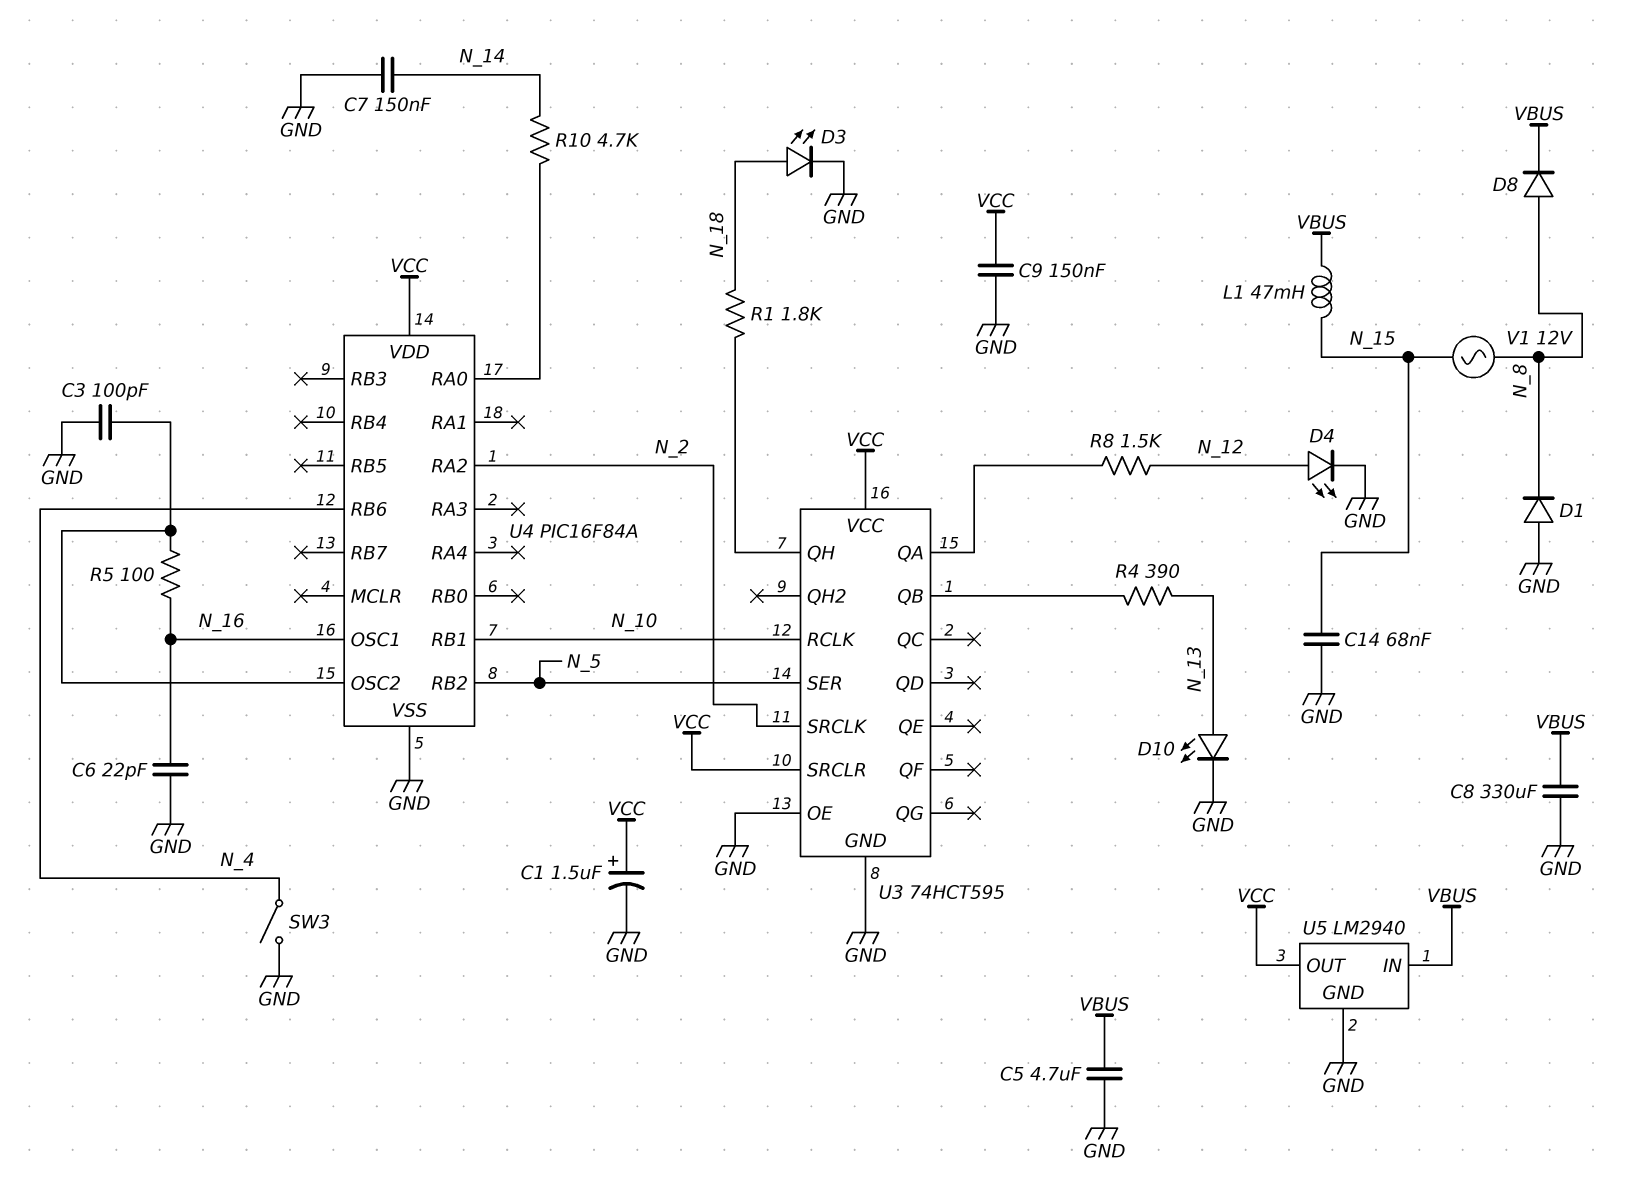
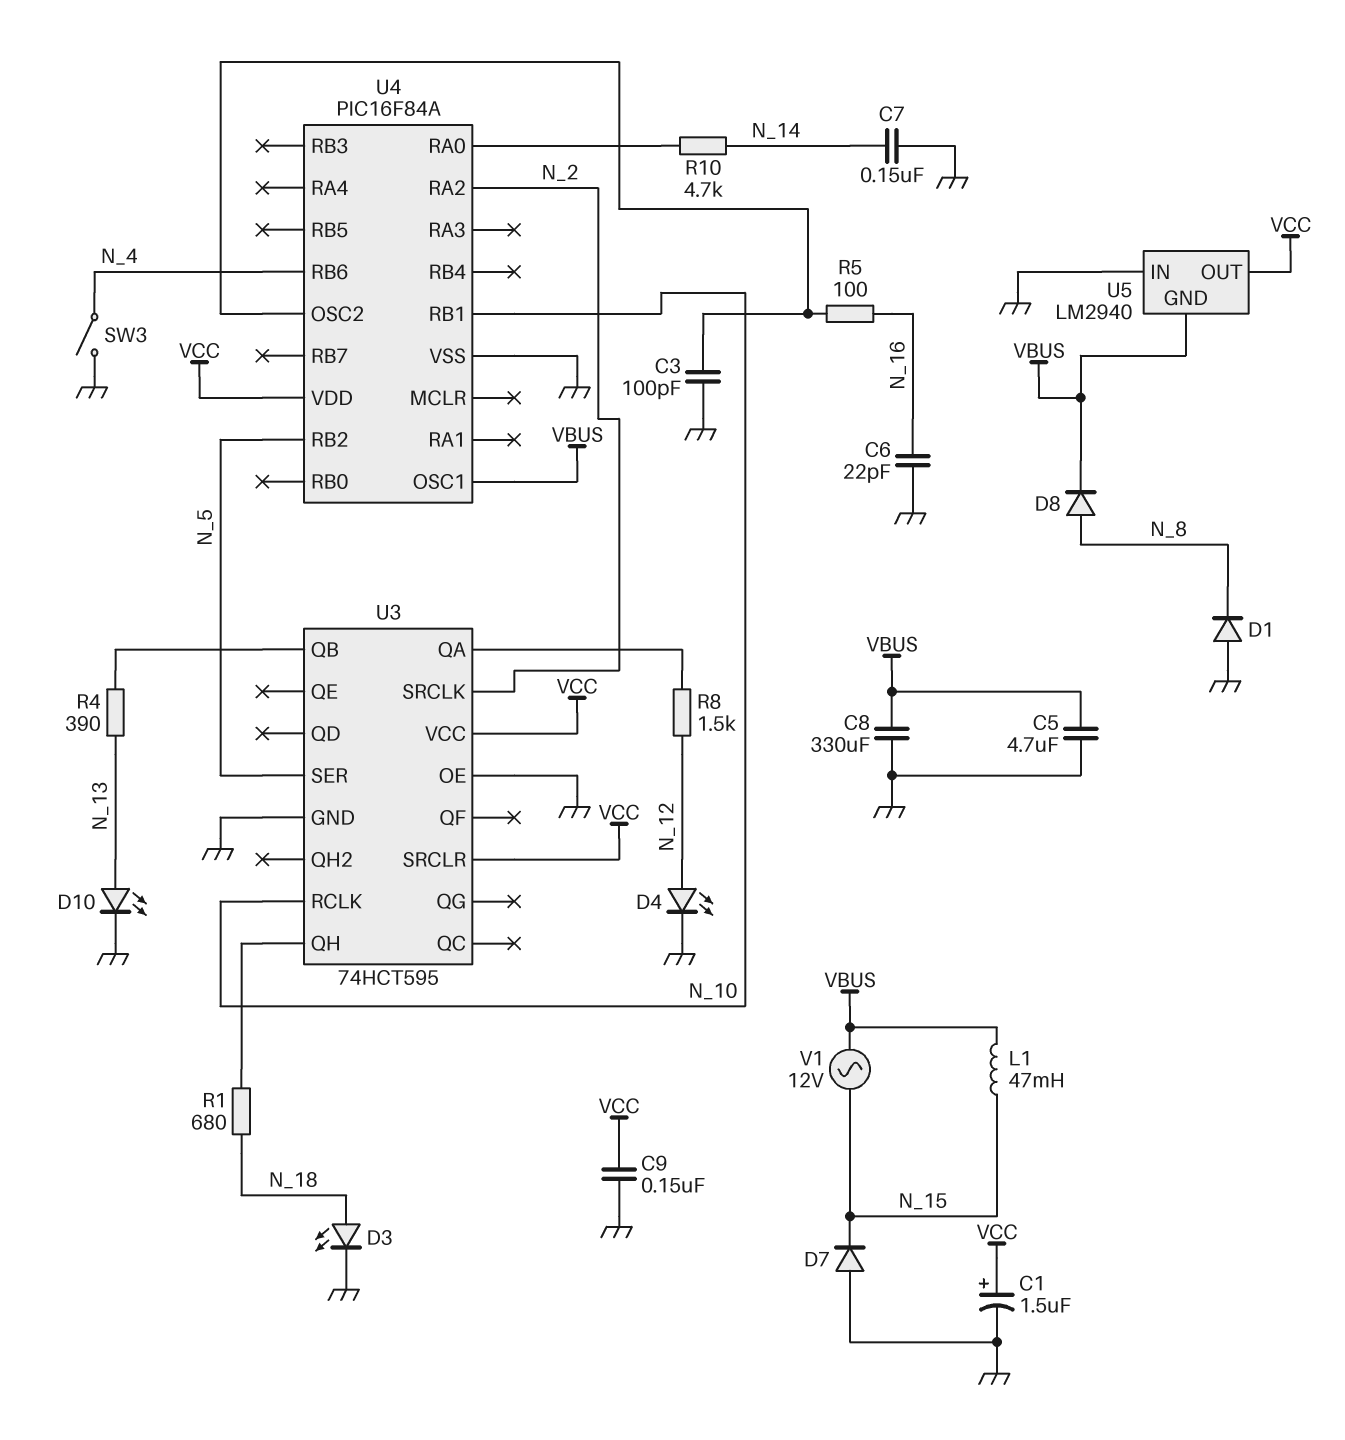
C14: 68nF (GND, N_15) -> none
D7: none -> diode (A GND, K N_15)
R1: 1.8k (N_18, U3/QH) -> 680 (N_18, U3/QH)
U4 pin OSC1: N_16 -> VBUS
U5 pin GND: GND -> VBUS
U5 pin IN: VBUS -> GND
V1: AC 12V (N_8, N_15) -> AC 12V (N_15, VBUS)

